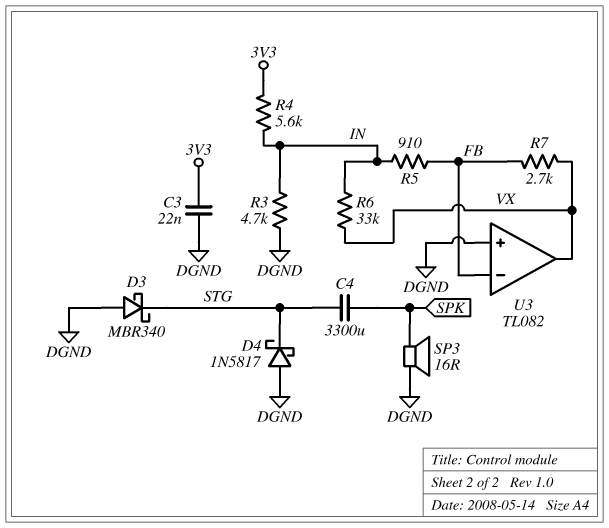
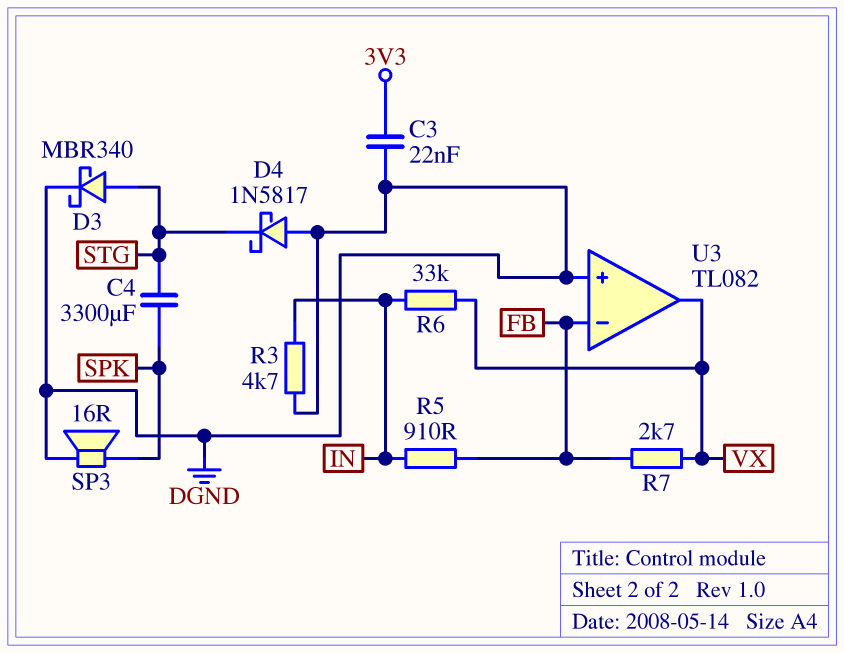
D3: schottky MBR340 (A DGND, K STG) -> schottky MBR340 (A STG, K DGND)
R4: 5.6k (3V3, IN) -> none

